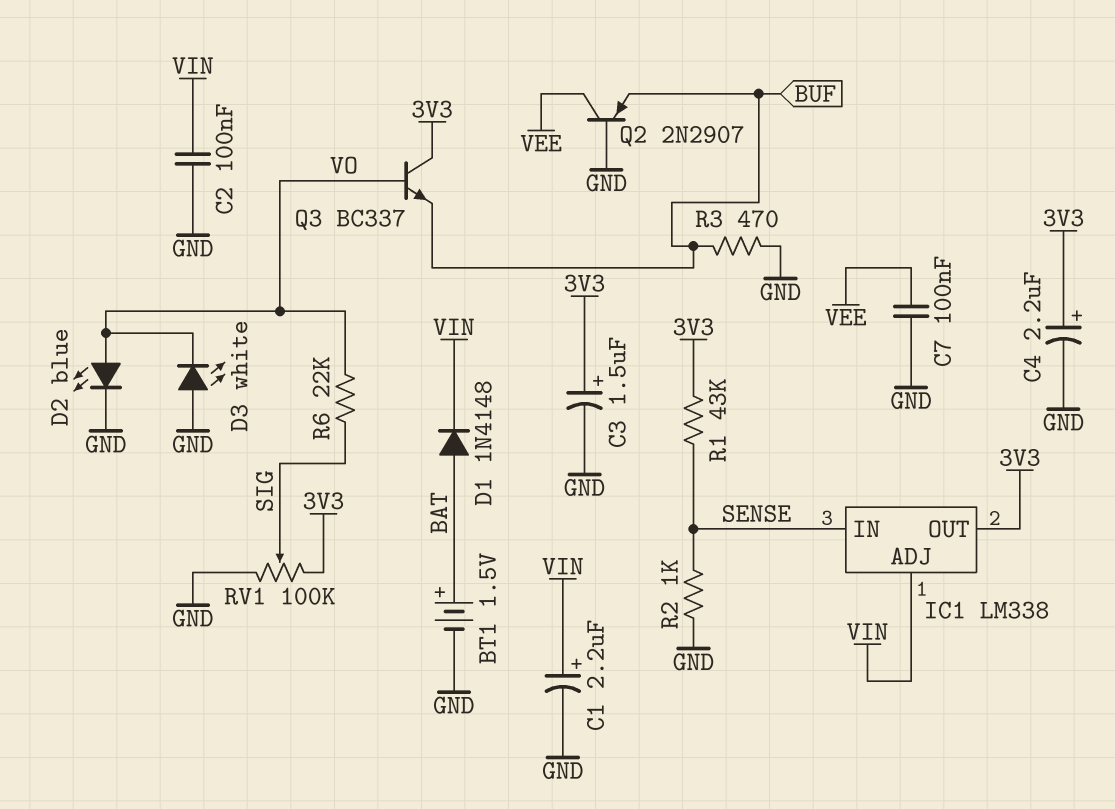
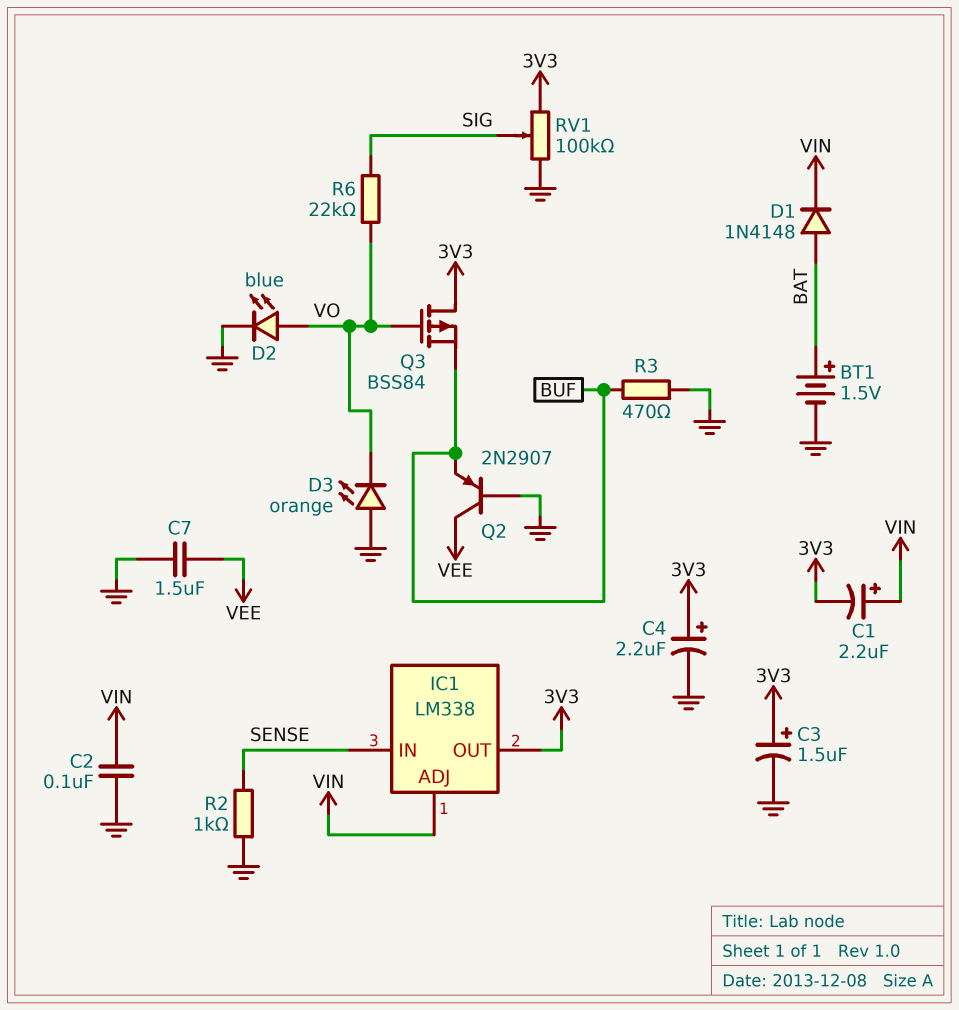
C1: 2.2uF (plus VIN, minus GND) -> 2.2uF (plus VIN, minus 3V3)
C7: 100nF (GND, VEE) -> 1.5uF (GND, VEE)
D3: LED white (A GND, K VO) -> LED orange (A GND, K VO)
Q3: NPN BC337 (B VO, C 3V3, E BUF) -> PMOS BSS84 (G VO, D 3V3, S BUF)
R1: 43k (3V3, SENSE) -> none

